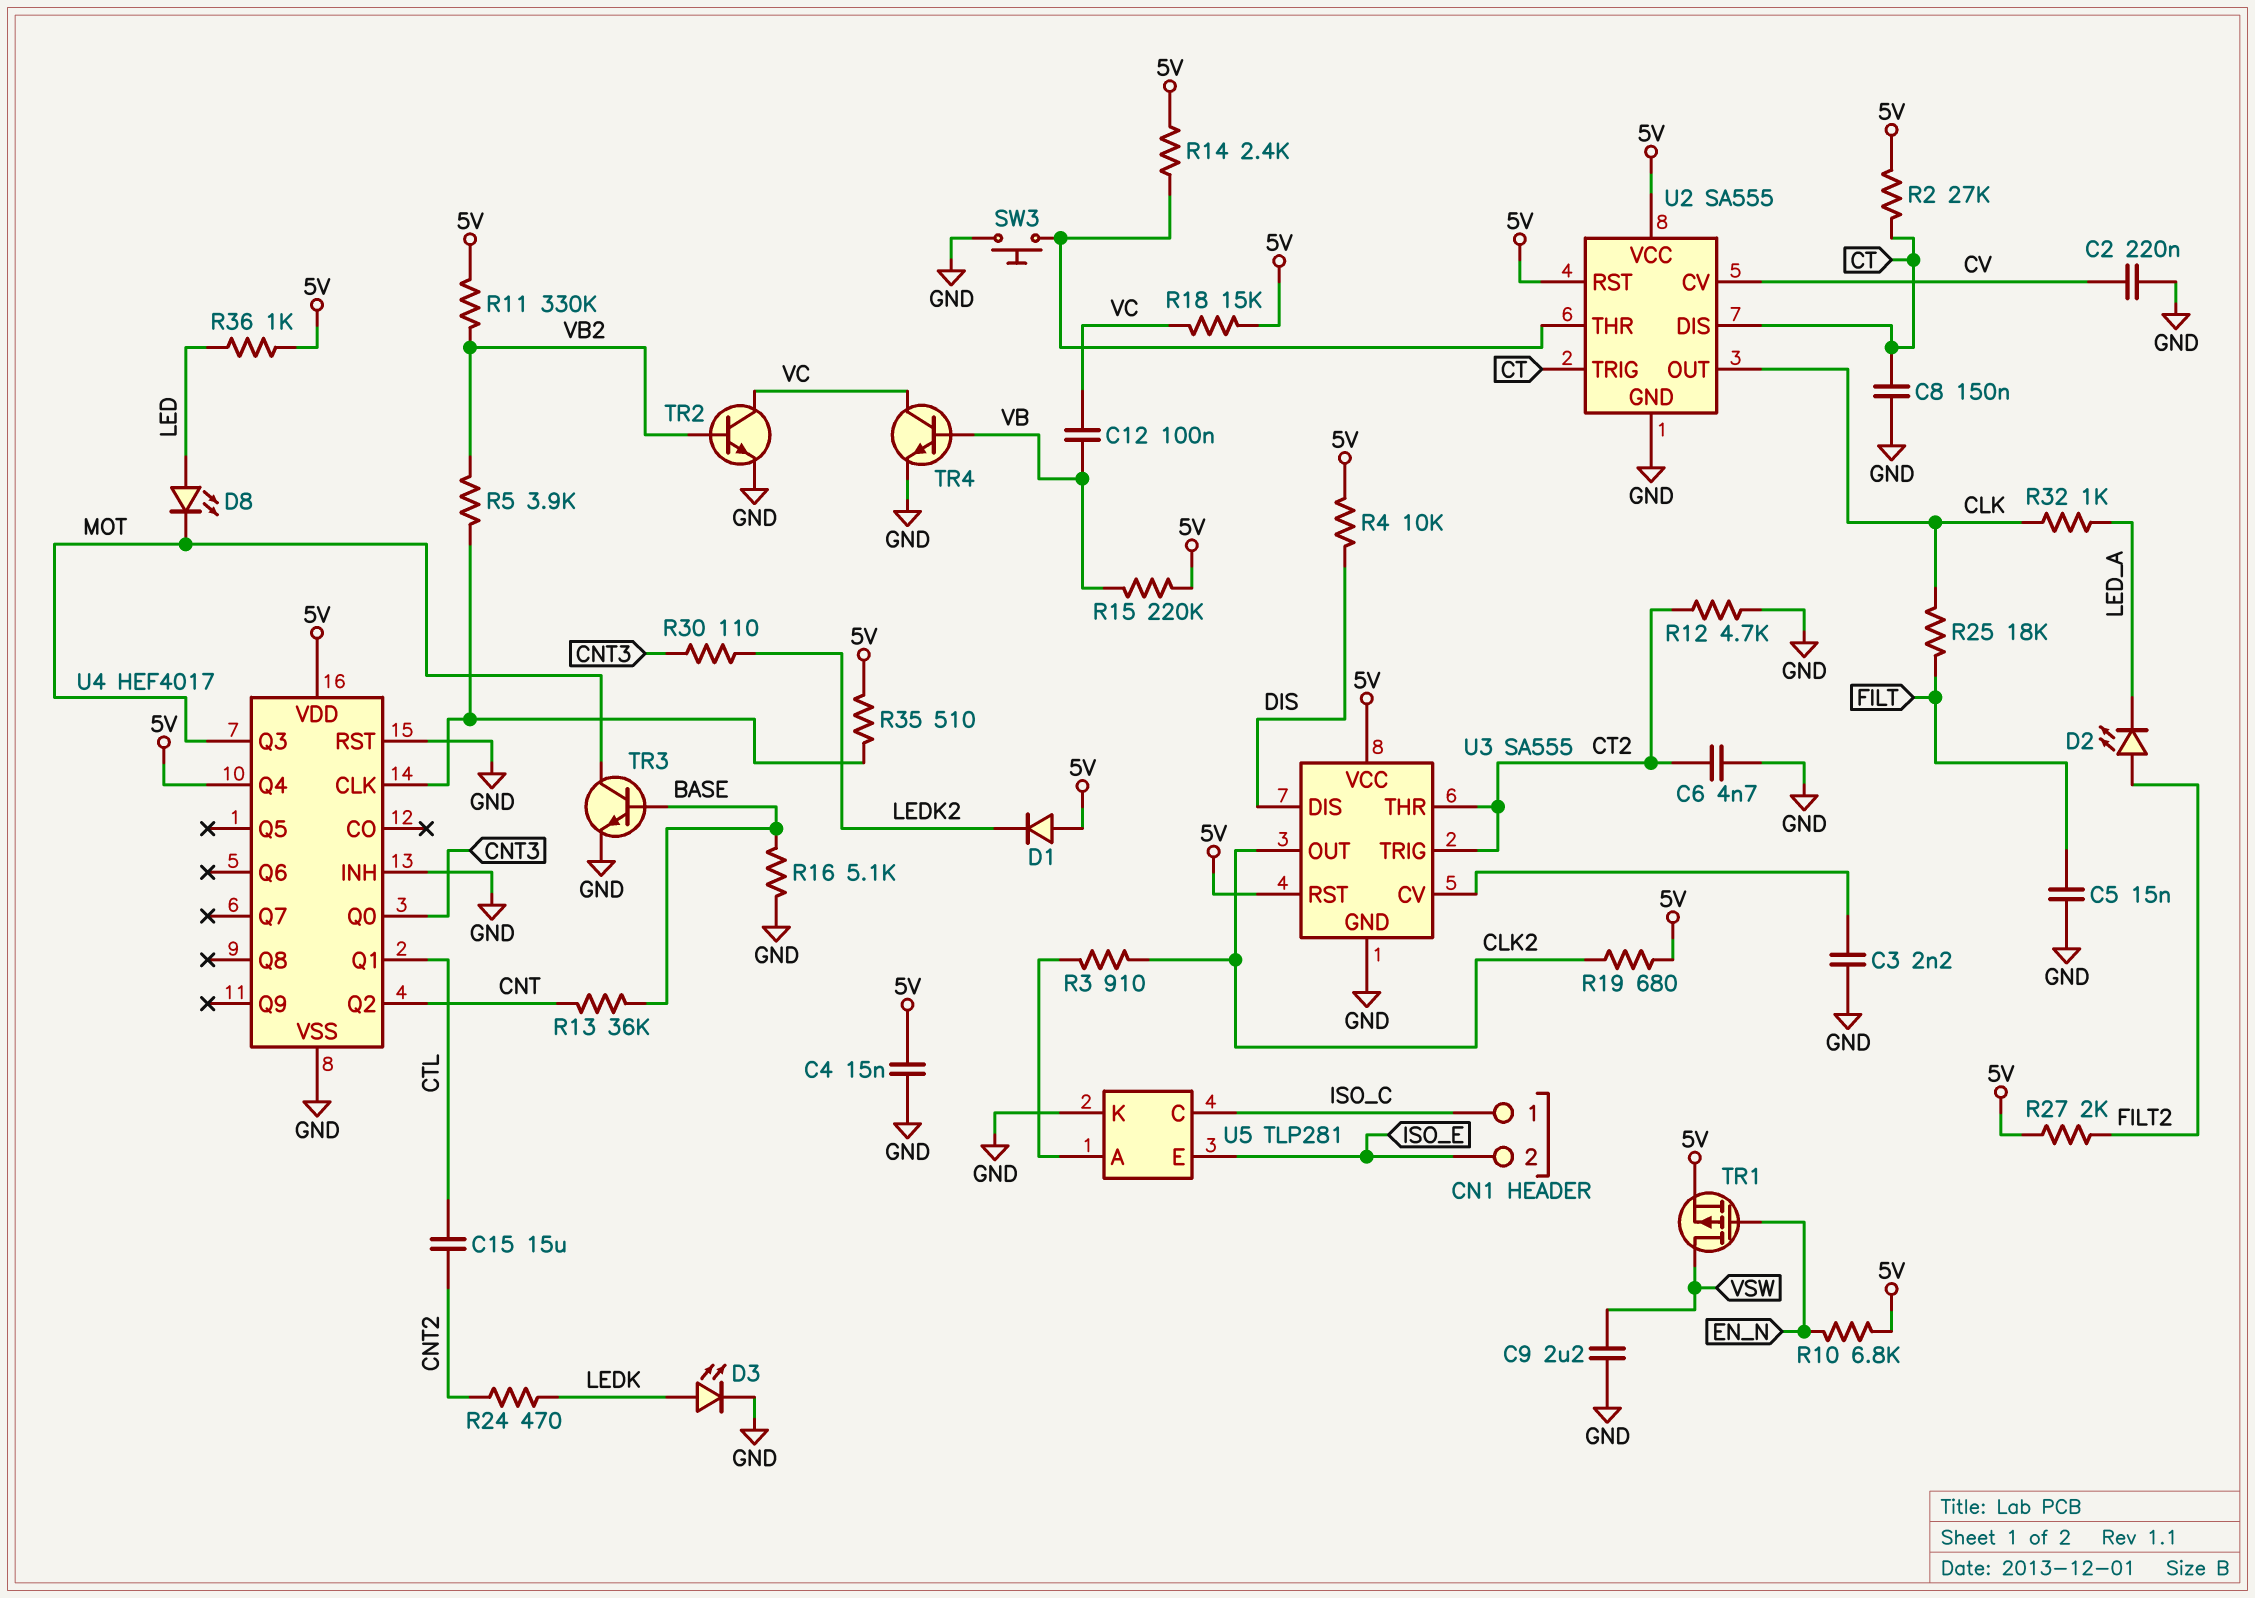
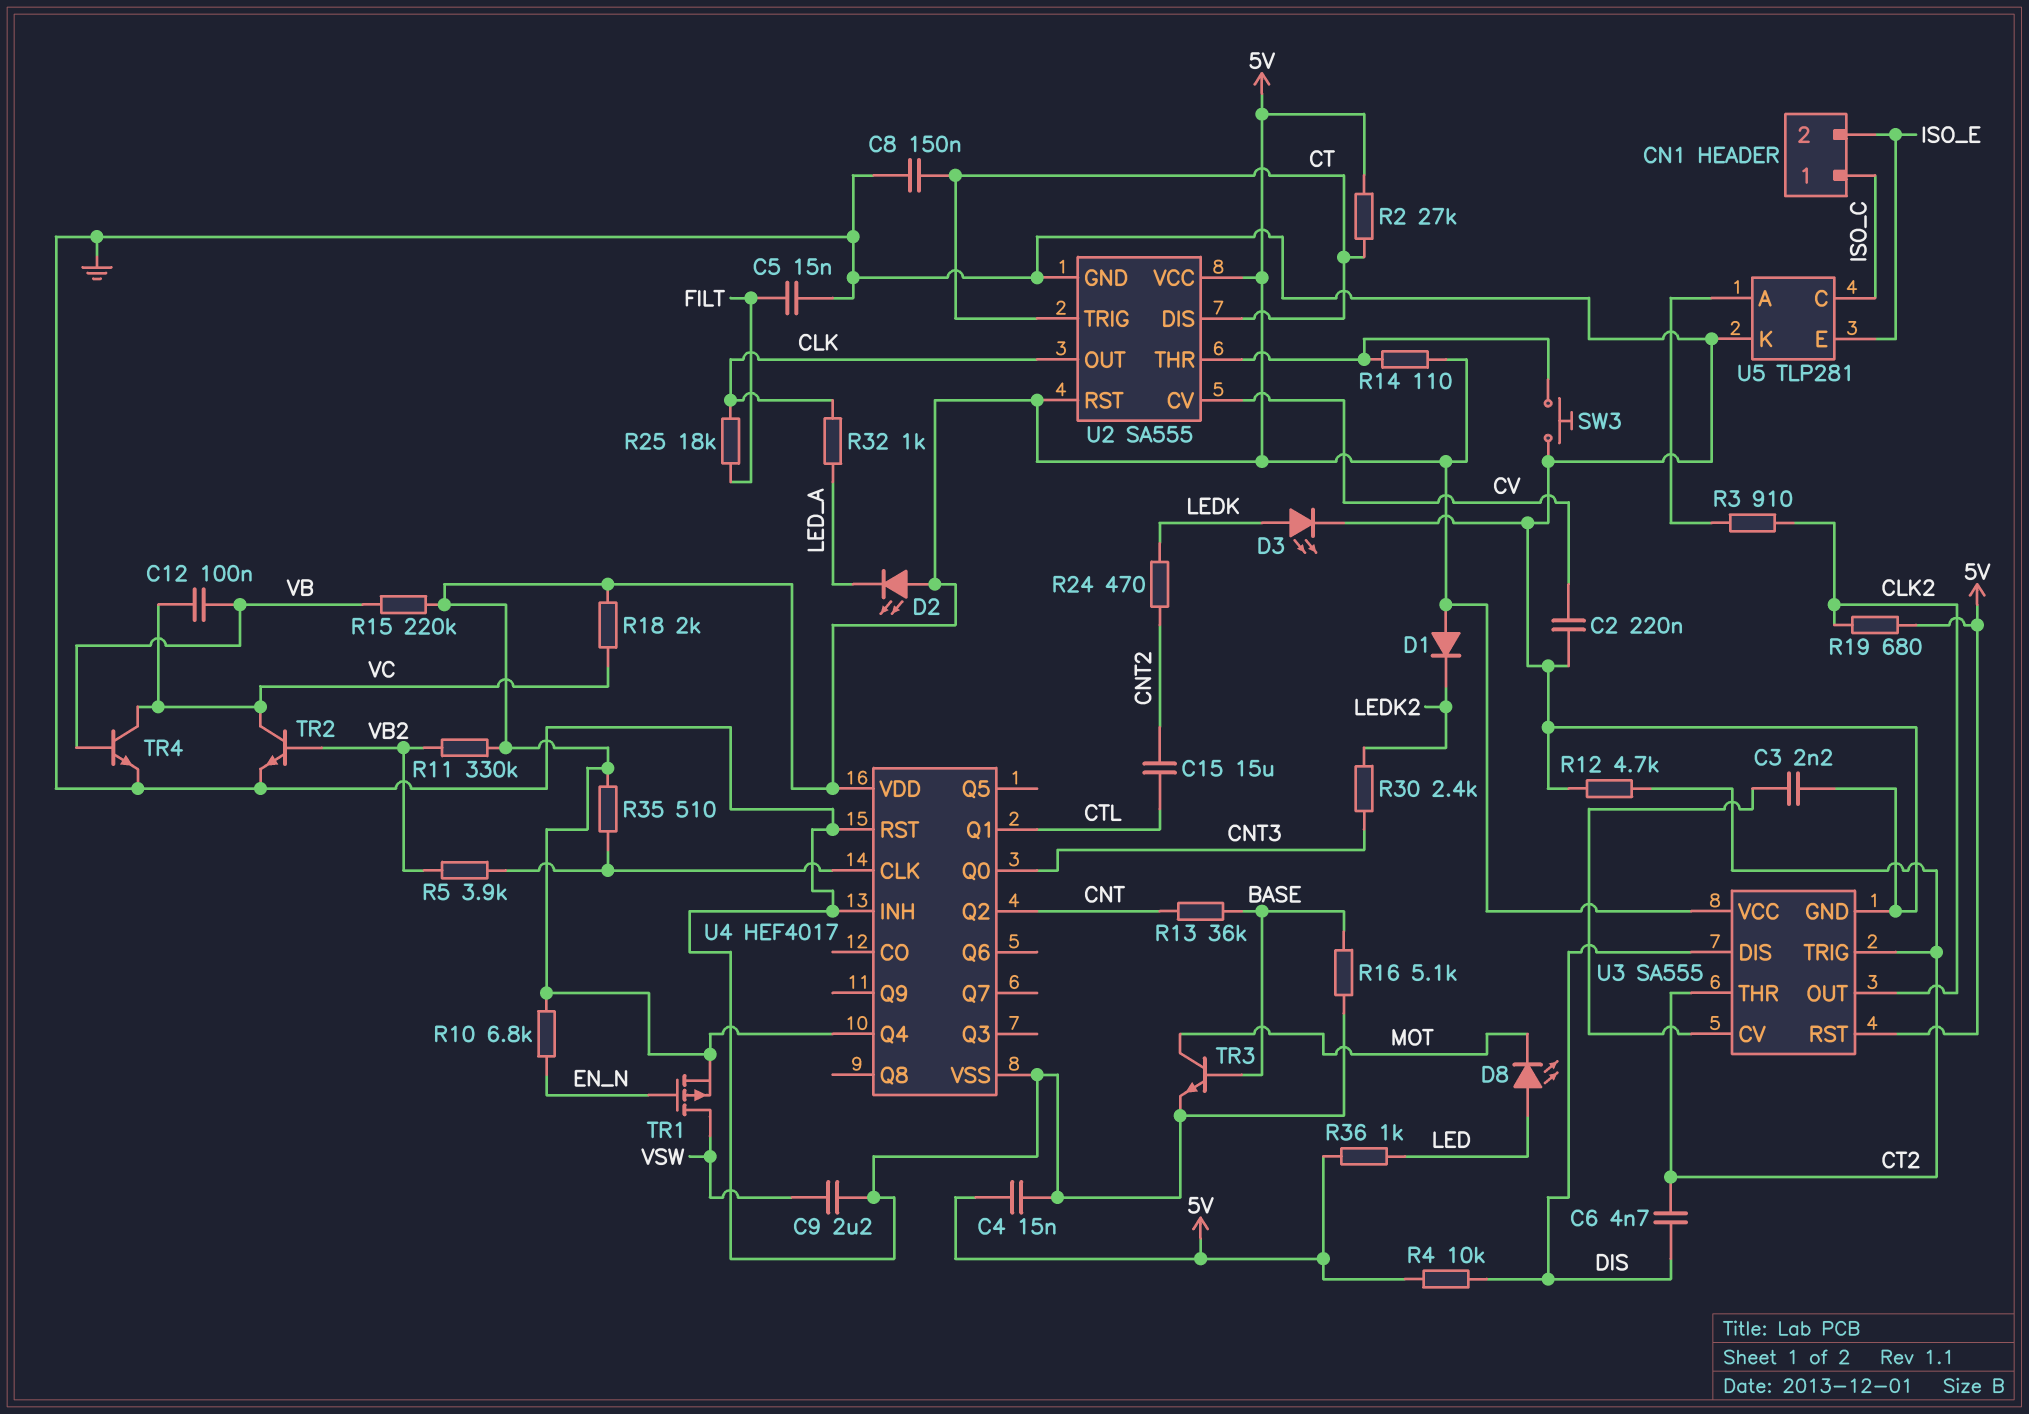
C6: 4.7nF (CT2, GND) -> 4.7nF (CT2, DIS)
D2: LED (A FILT2, K LED_A) -> LED (A 5V, K LED_A)
R14: 2.4k (5V, U2/THR) -> 110 (5V, U2/THR)
R18: 15k (5V, VC) -> 2k (5V, VC)
R27: 2k (5V, FILT2) -> none
R30: 110 (CNT3, LEDK2) -> 2.4k (CNT3, LEDK2)
U4 pin Q3: MOT -> none

